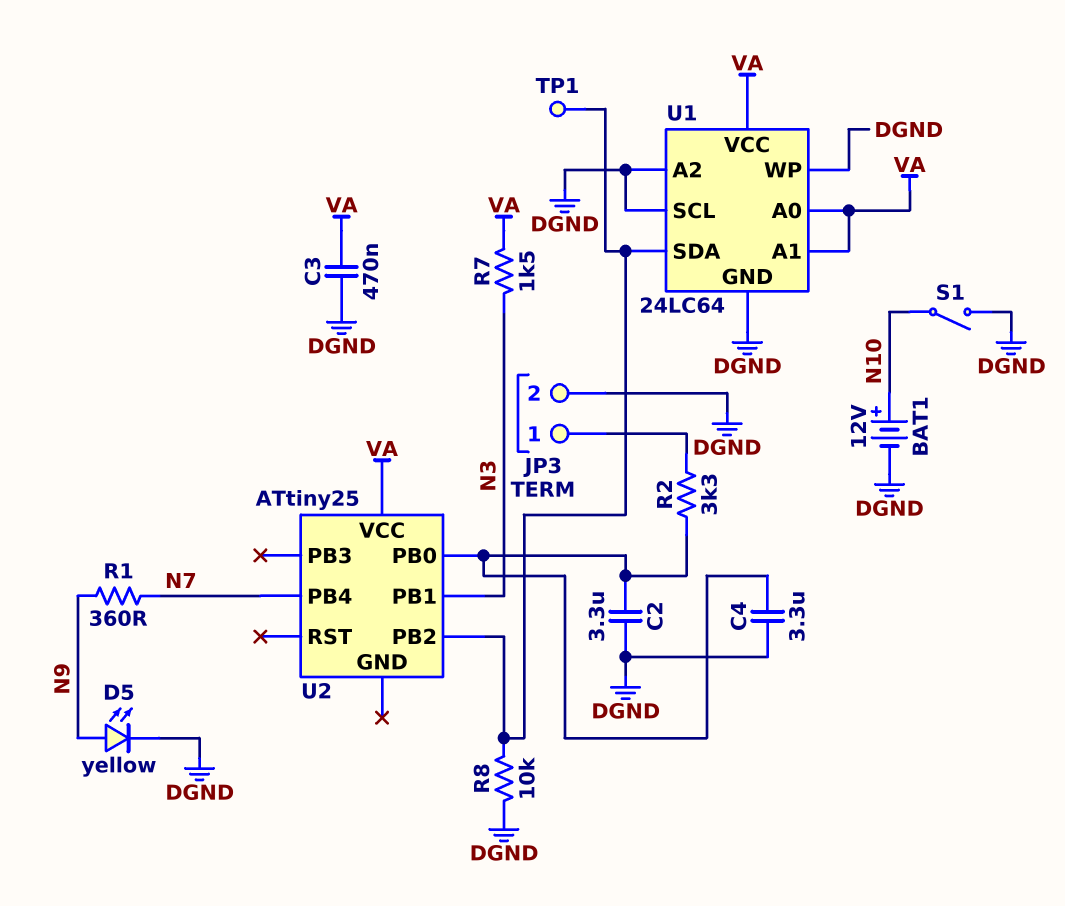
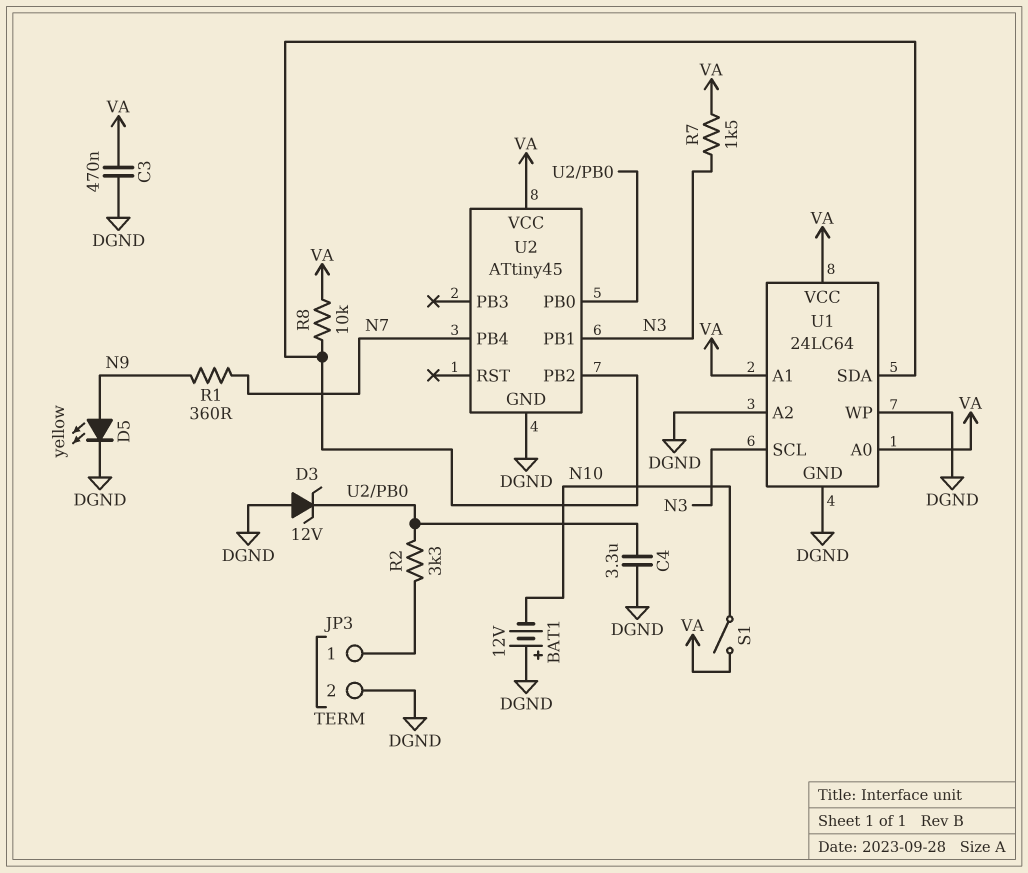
BAT1: 12V (plus N10, minus DGND) -> 12V (plus DGND, minus N10)
C2: 3.3uF (DGND, U2/PB0) -> none
D3: none -> zener 12V (A DGND, K U2/PB0)
R8: 10k (DGND, U1/SDA) -> 10k (U1/SDA, VA)
S1: switch (DGND, N10) -> switch (N10, VA)
TP1: test point (U1/SDA) -> none
U1 pin SCL: DGND -> N3
U2: ATtiny25 -> ATtiny45
U2 pin GND: none -> DGND

